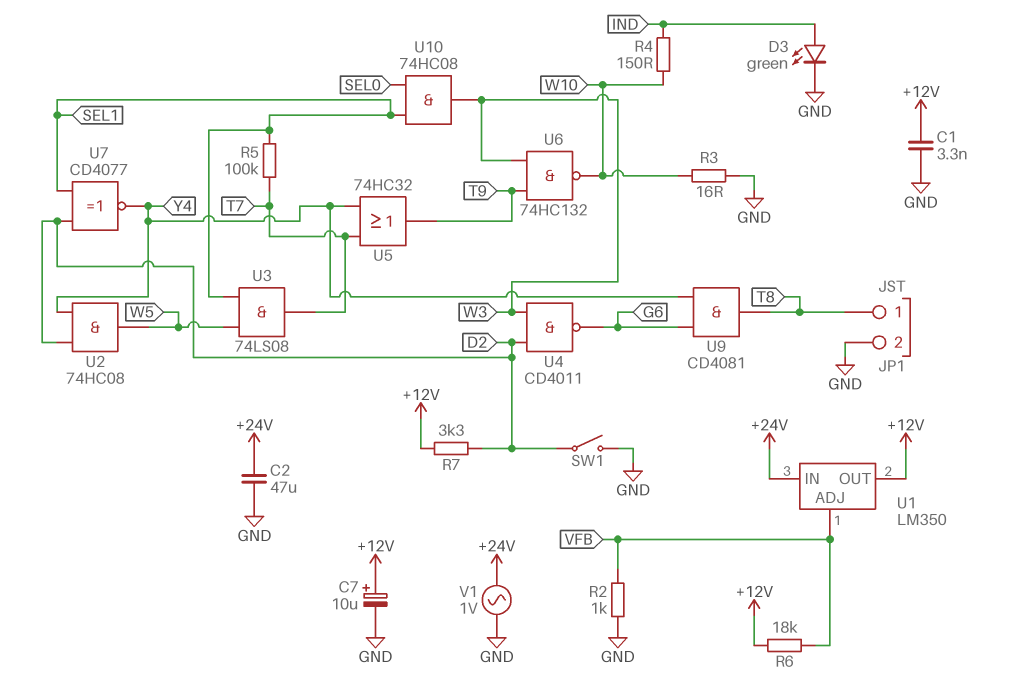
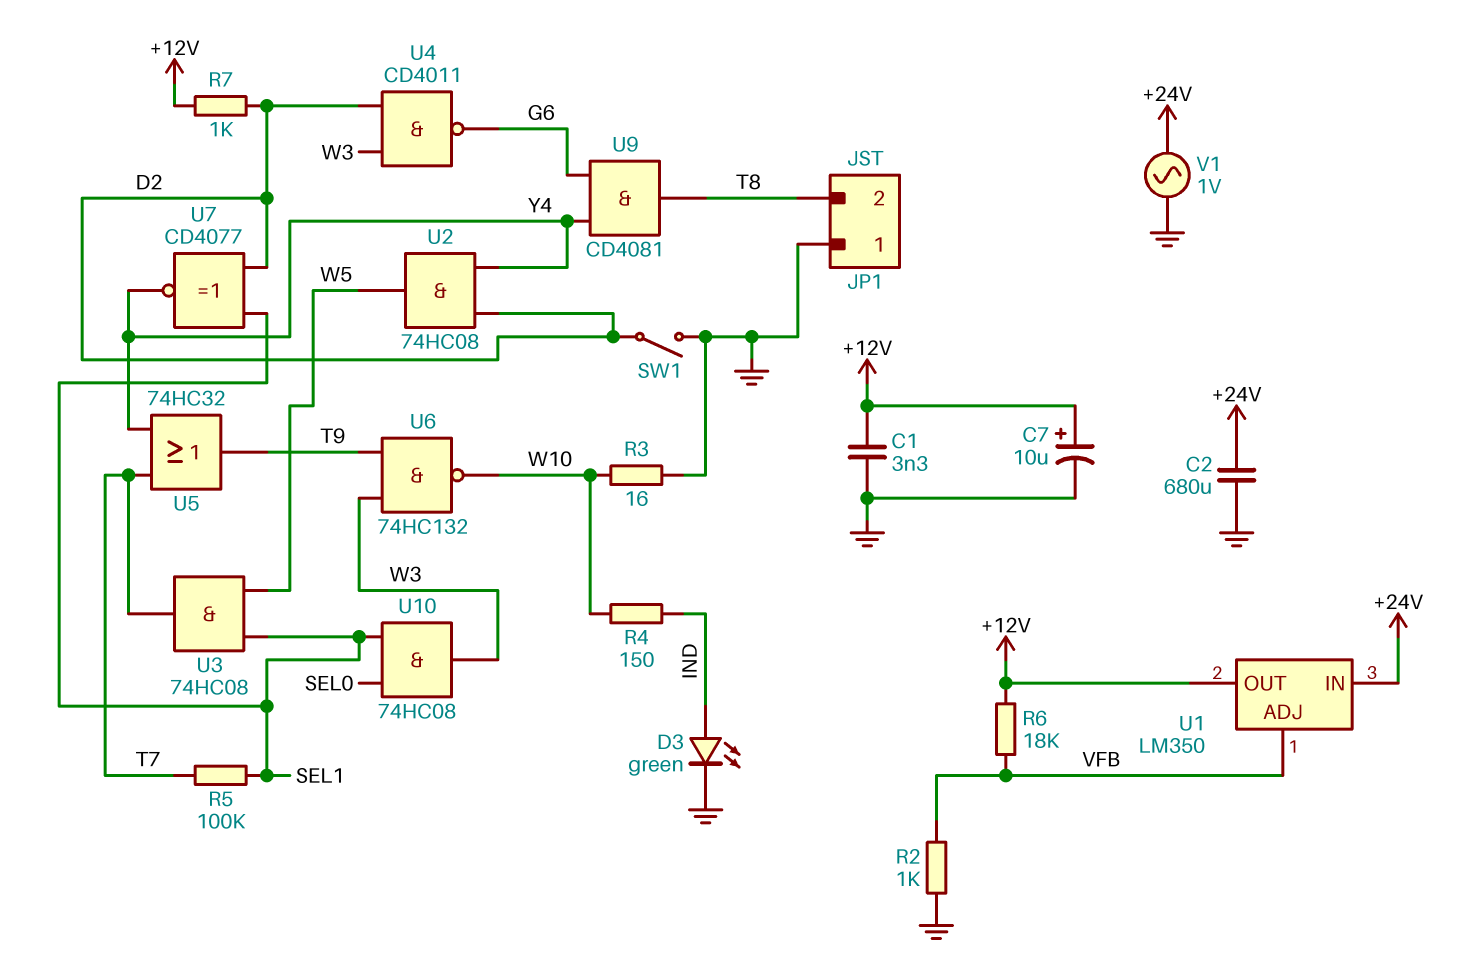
C2: 47uF (+24V, GND) -> 680uF (+24V, GND)
JP1 pin 1: T8 -> GND
JP1 pin 2: GND -> T8
R7: 3.3k (+12V, D2) -> 1k (+12V, D2)
U3: AND 74LS08 (in SEL1, in W5, out T7) -> AND 74HC08 (in SEL1, in W5, out T7)

